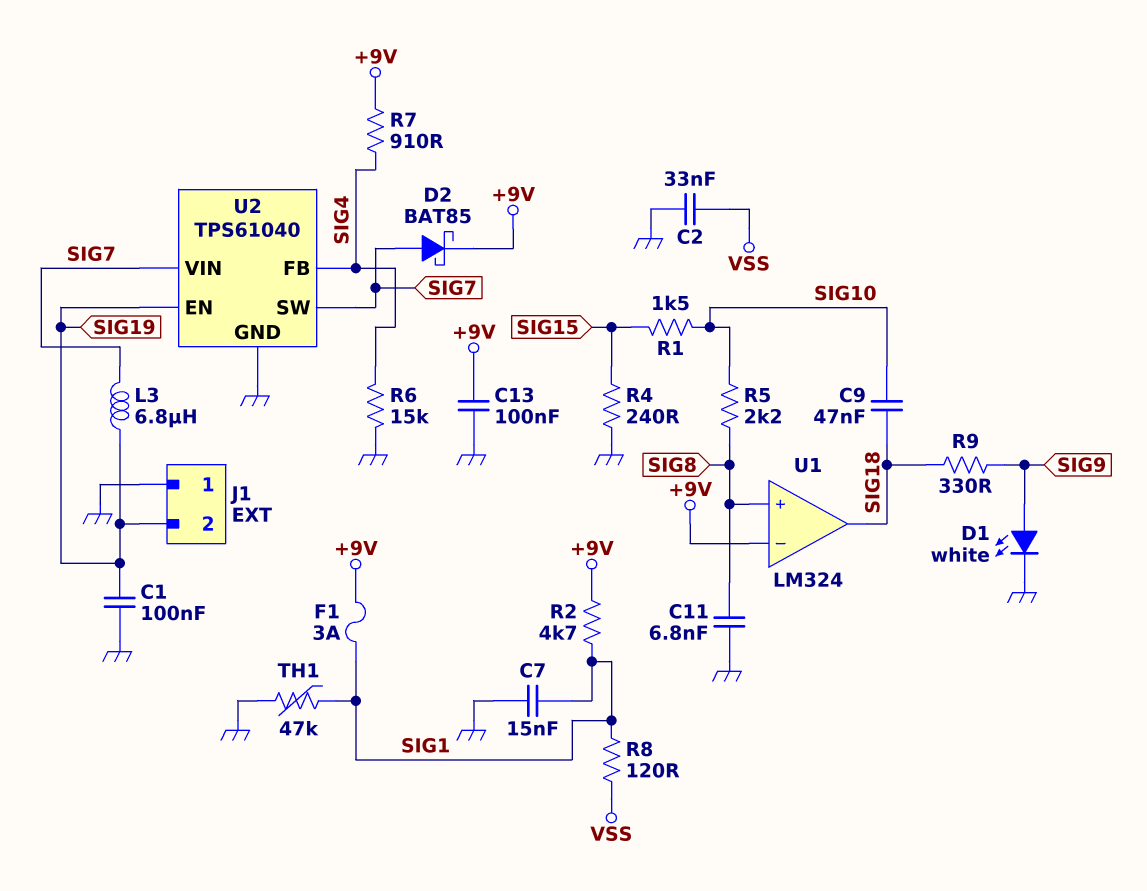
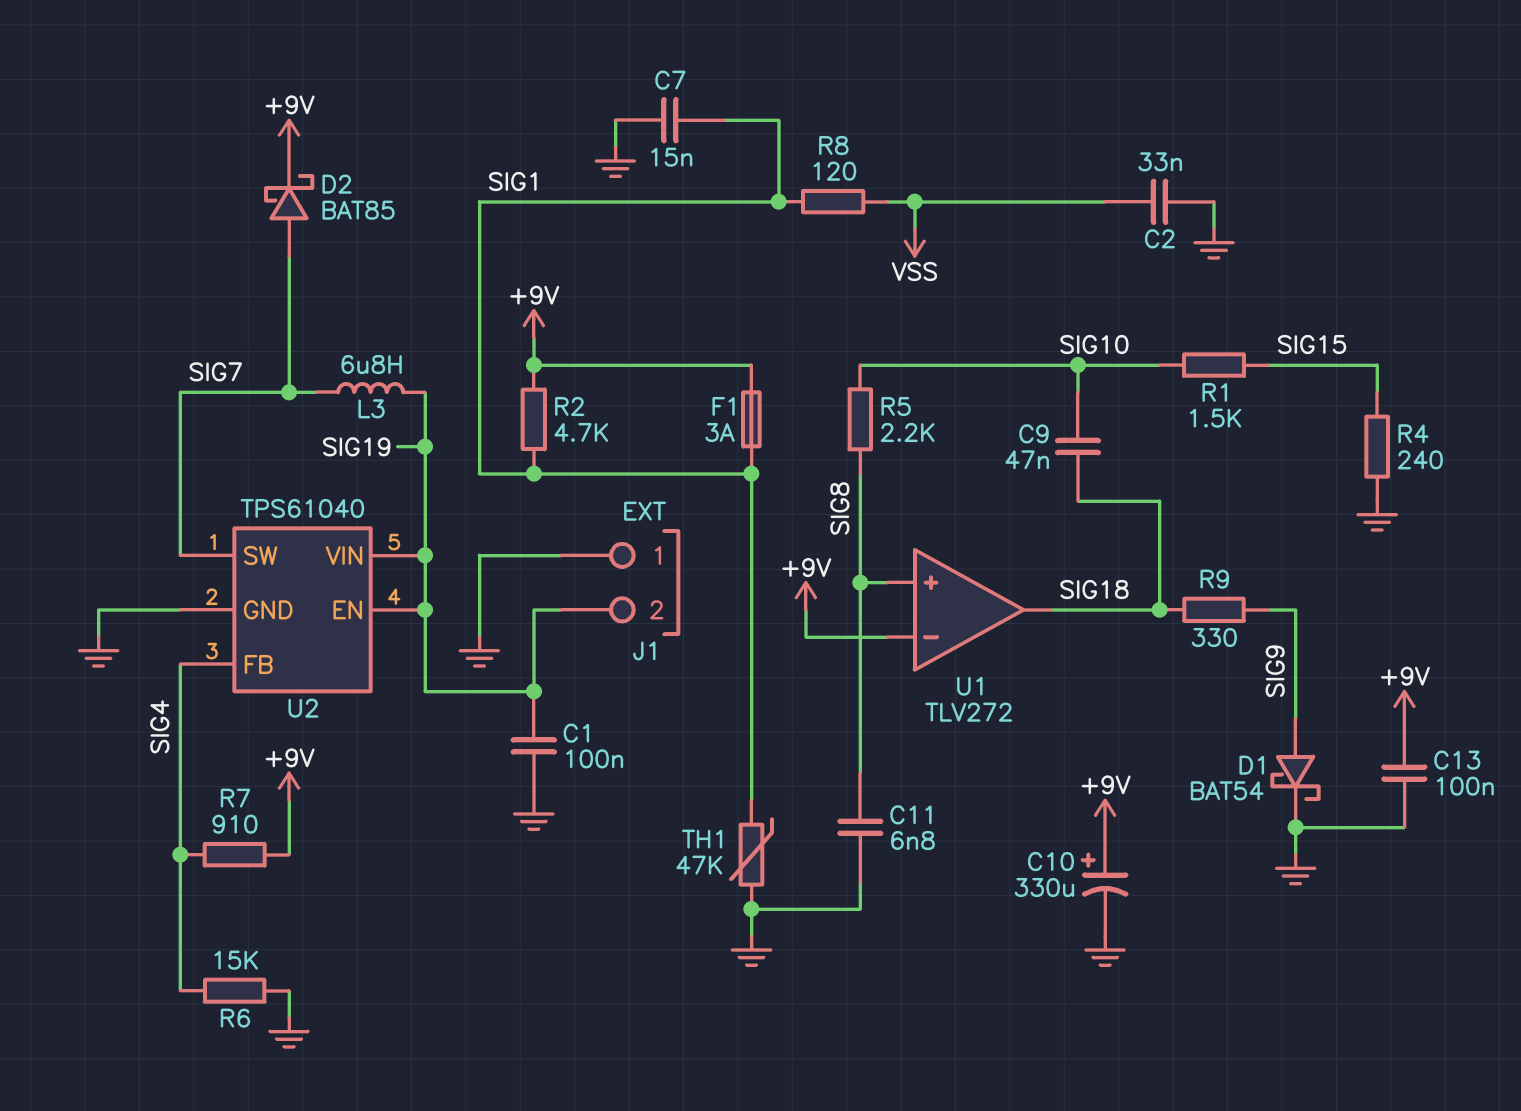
C10: none -> 330uF (plus +9V, minus GND)
D1: LED white (A SIG9, K GND) -> schottky BAT54 (A SIG9, K GND)
U1: LM324 -> TLV272
U2 pin VIN: SIG7 -> SIG19

